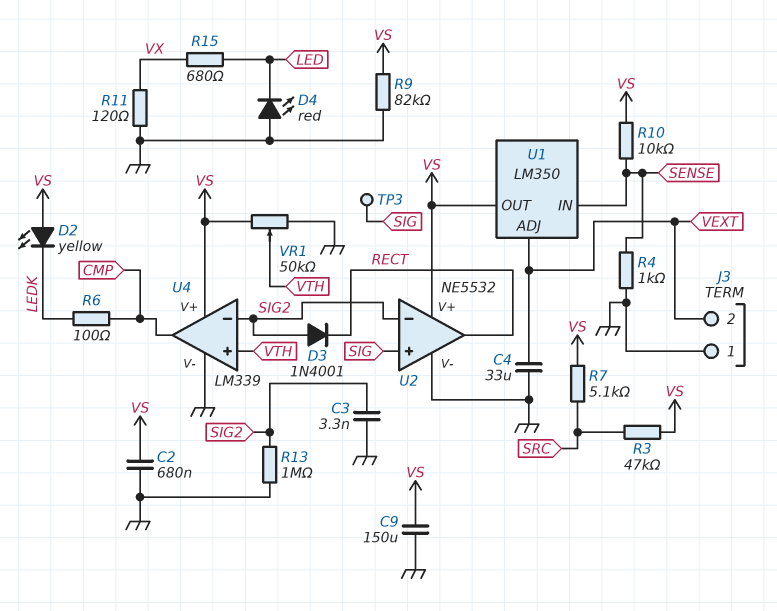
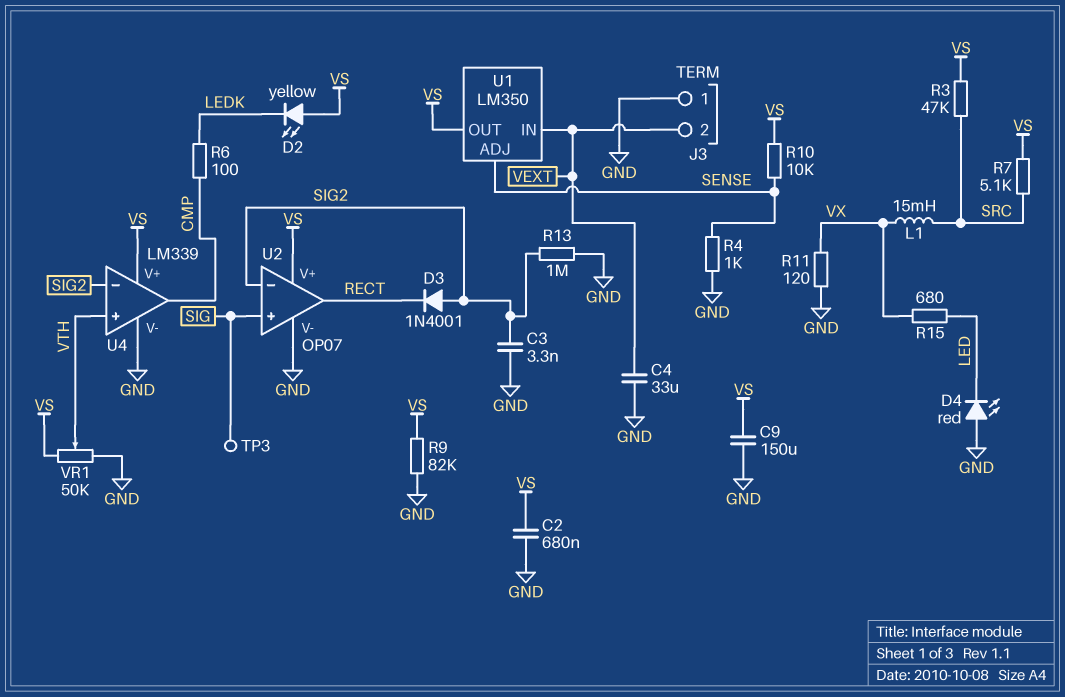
L1: none -> 15mH (SRC, VX)
U1 pin ADJ: VEXT -> SENSE
U1 pin IN: SENSE -> VEXT
U2: NE5532 -> OP07

